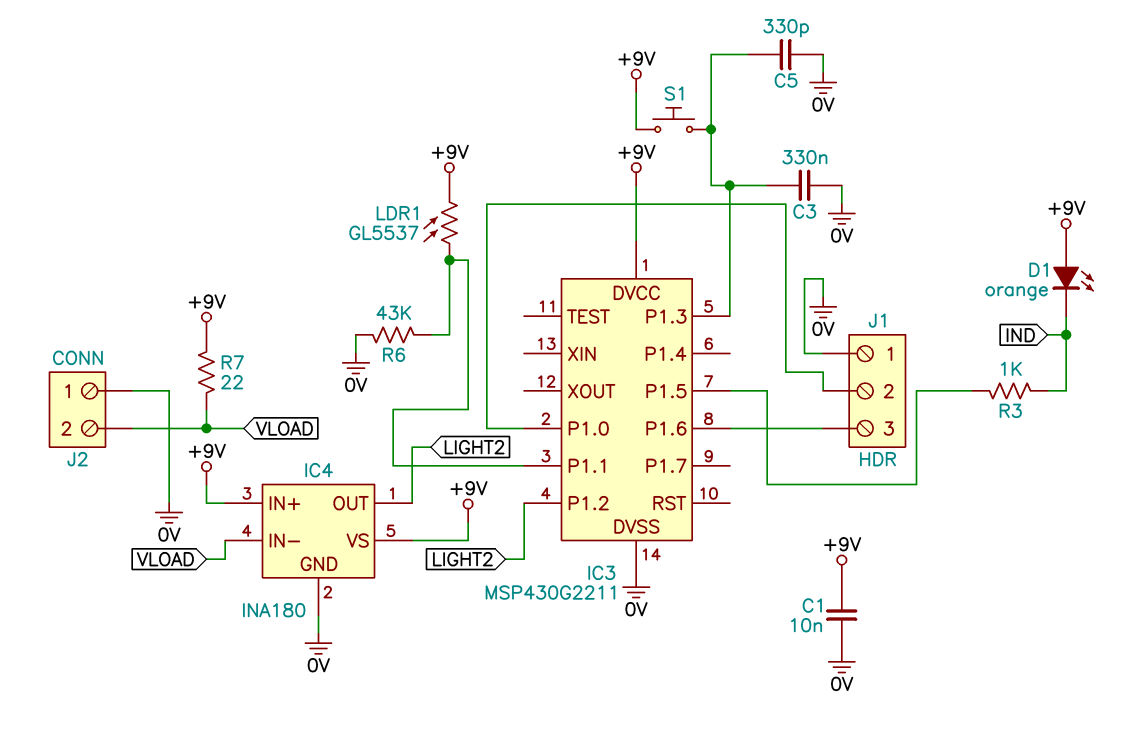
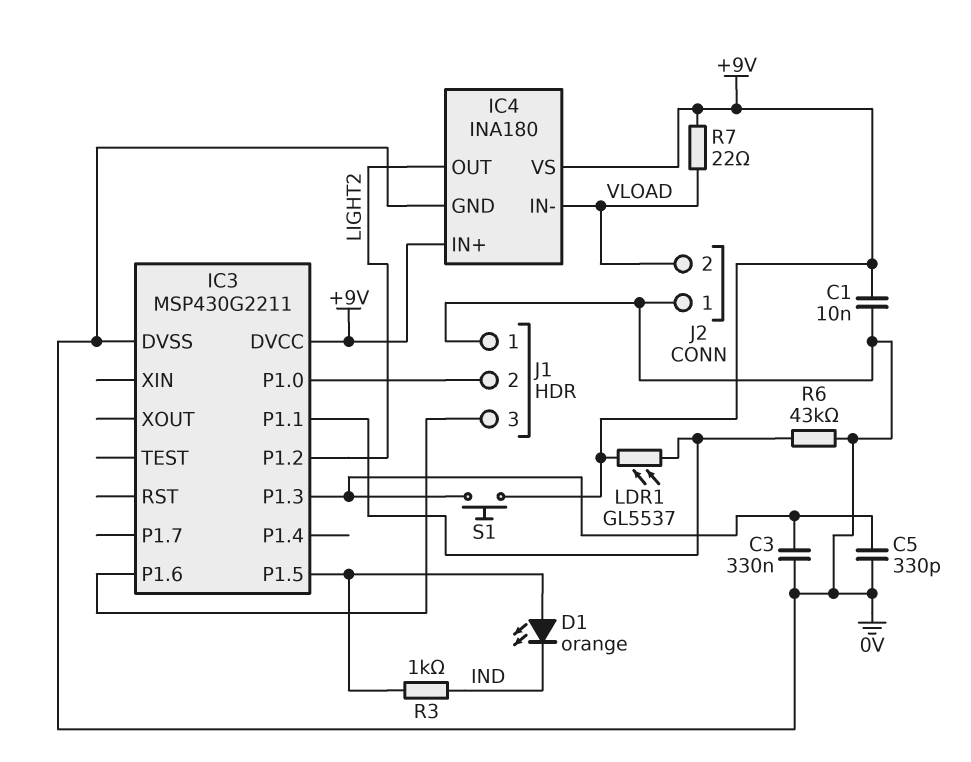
D1: LED orange (A +9V, K IND) -> LED orange (A IC3/P1.5, K IND)

